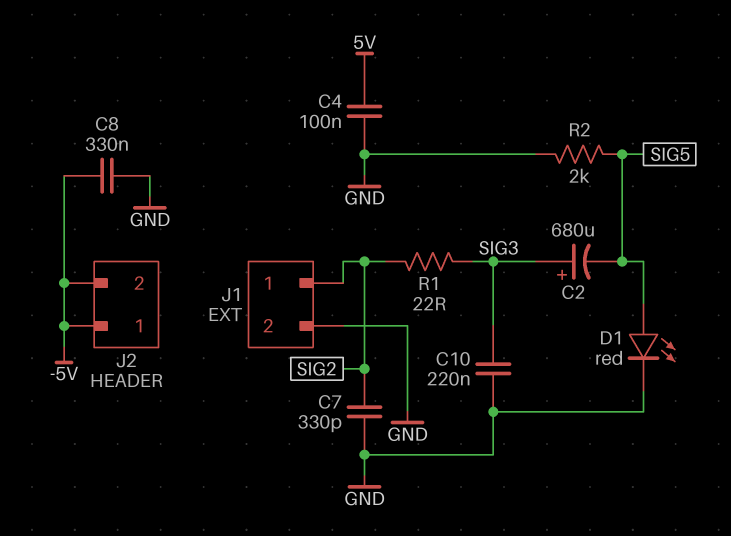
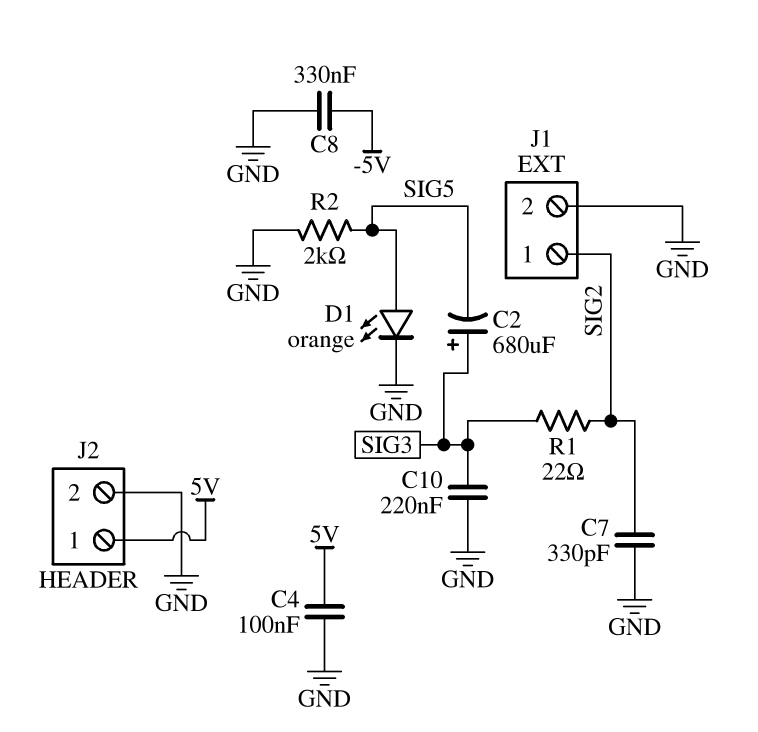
D1: LED red (A SIG5, K GND) -> LED orange (A SIG5, K GND)
J2 pin 1: -5V -> 5V
J2 pin 2: -5V -> GND

